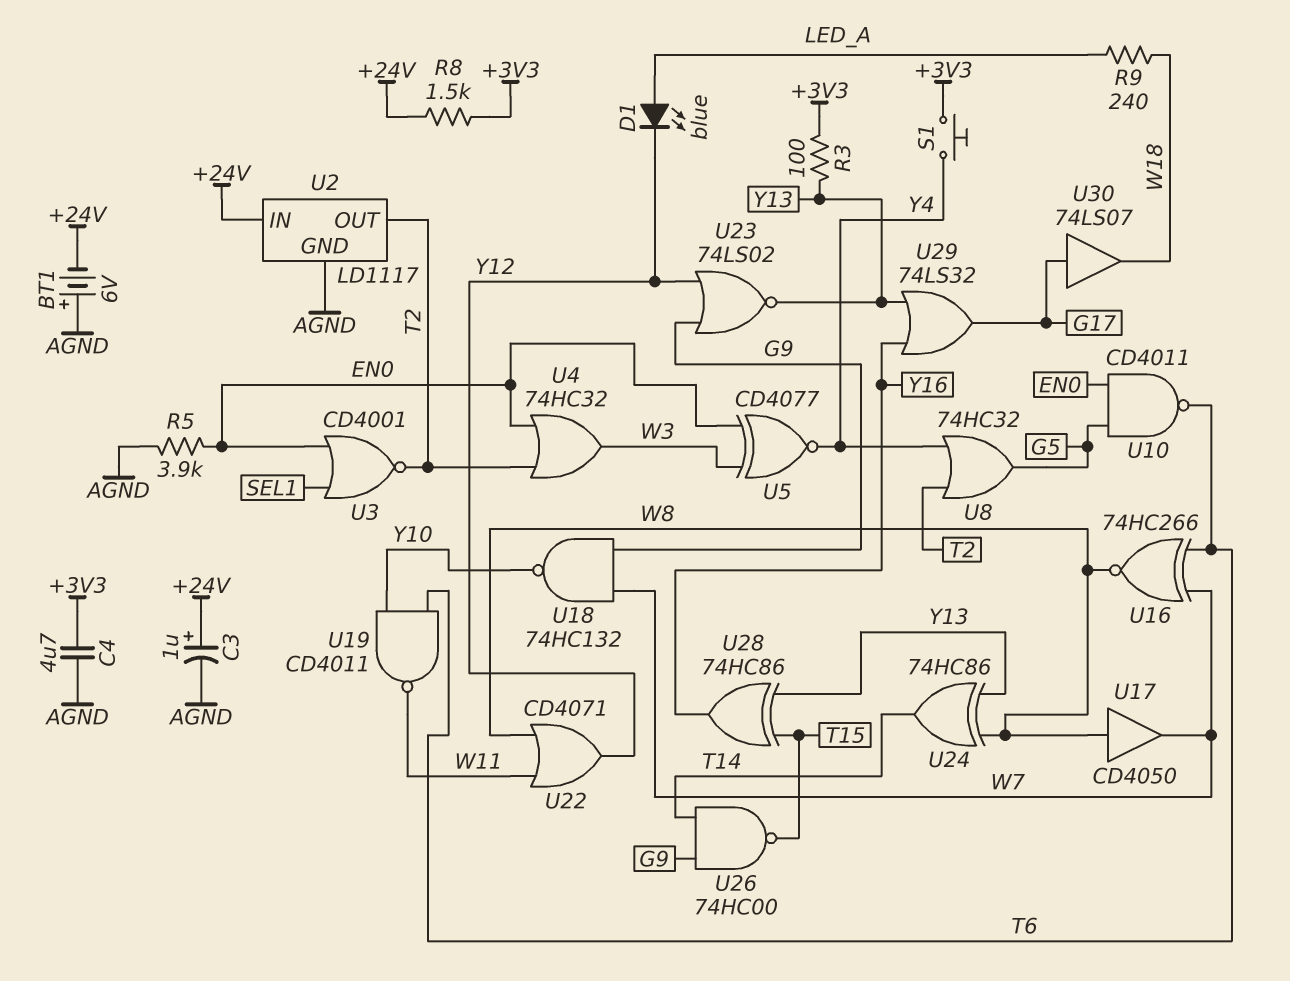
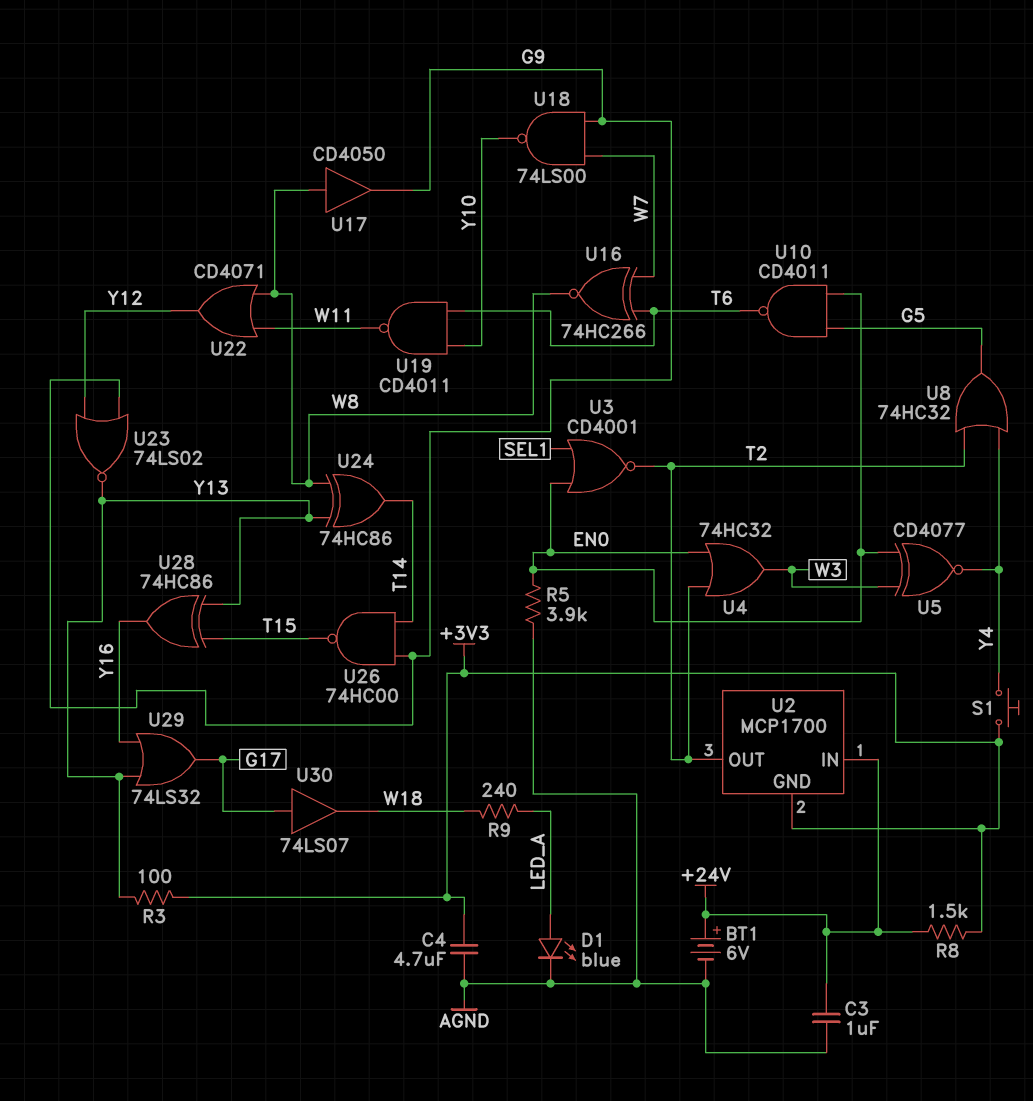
BT1: 6V (plus AGND, minus +24V) -> 6V (plus +24V, minus AGND)
C3: 1uF (plus +24V, minus AGND) -> 1uF (+24V, AGND)
D1: LED blue (A LED_A, K Y12) -> LED blue (A LED_A, K AGND)
U2: LD1117 -> MCP1700
U2 pin GND: AGND -> +3V3
U17: buffer CD4050 (in W8, out W7) -> buffer CD4050 (in W8, out G9)
U18: NAND 74HC132 (in G9, in W7, out Y10) -> NAND 74LS00 (in G9, in W7, out Y10)

